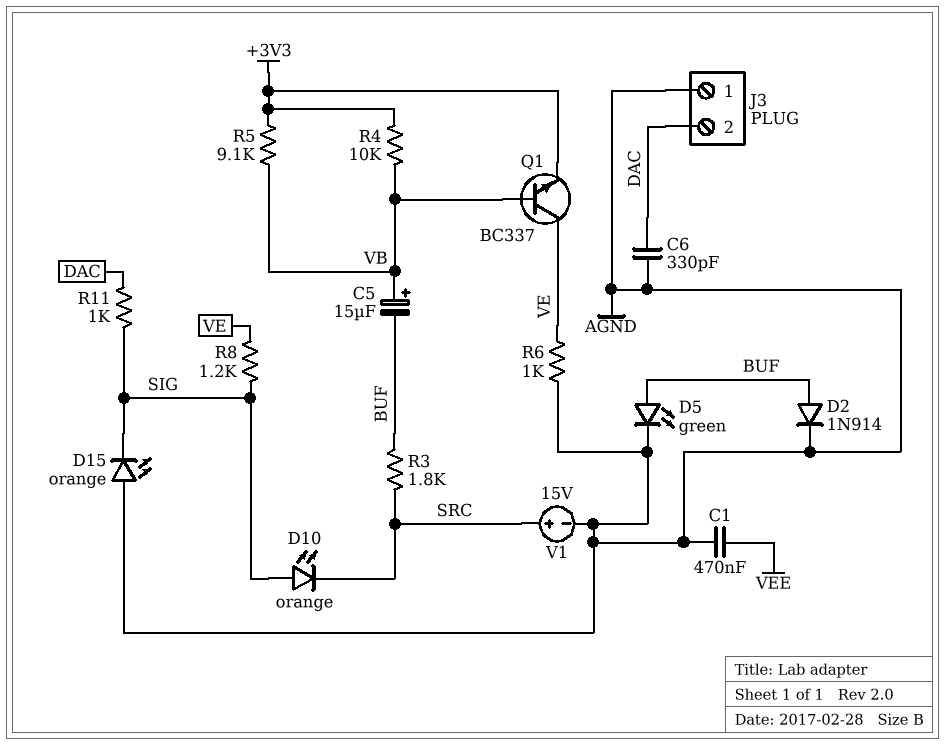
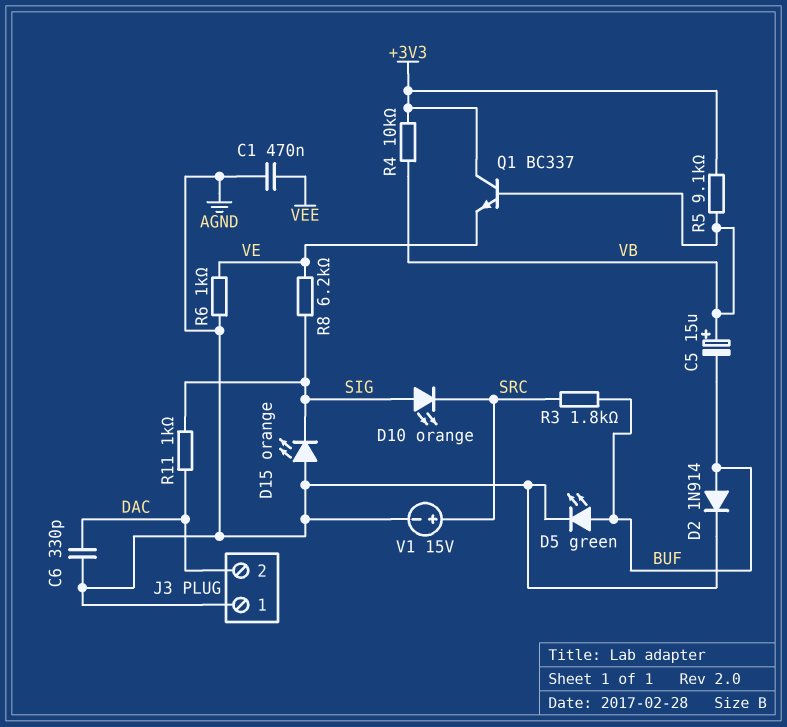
Q1: NPN BC337 (B VB, C VE, E +3V3) -> NPN BC337 (B VB, C +3V3, E VE)
R8: 1.2k (SIG, VE) -> 6.2k (SIG, VE)

